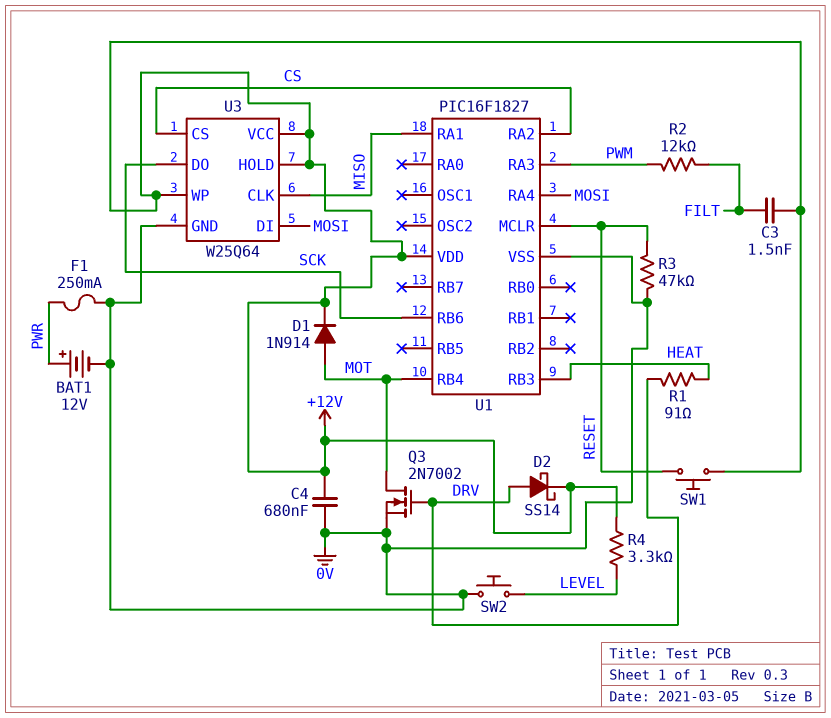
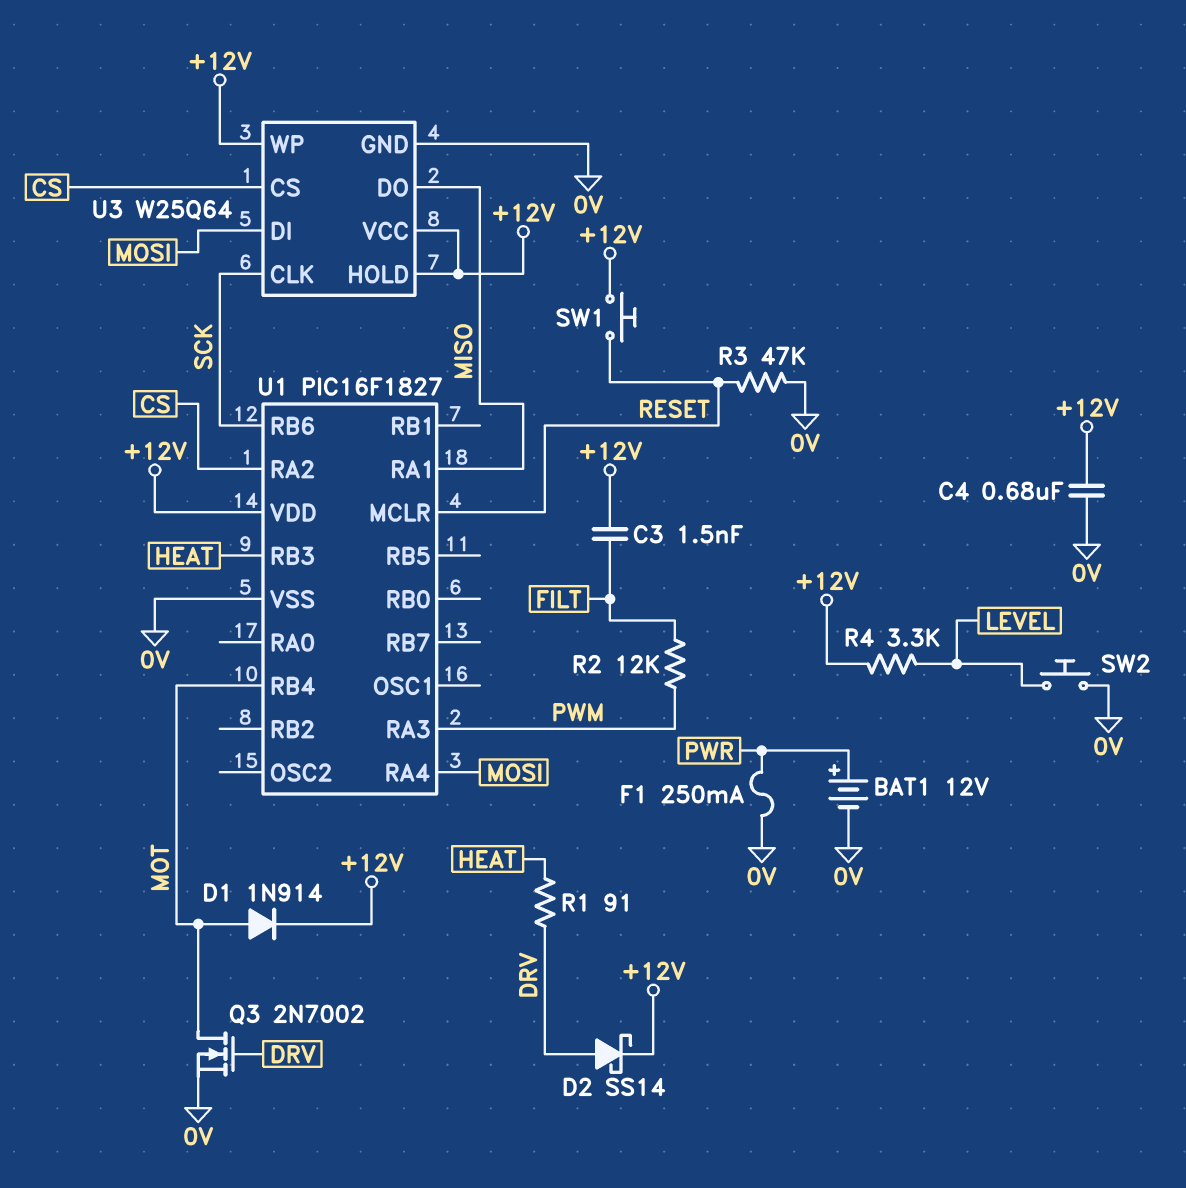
U3 pin CLK: MISO -> SCK
U3 pin DO: SCK -> MISO

